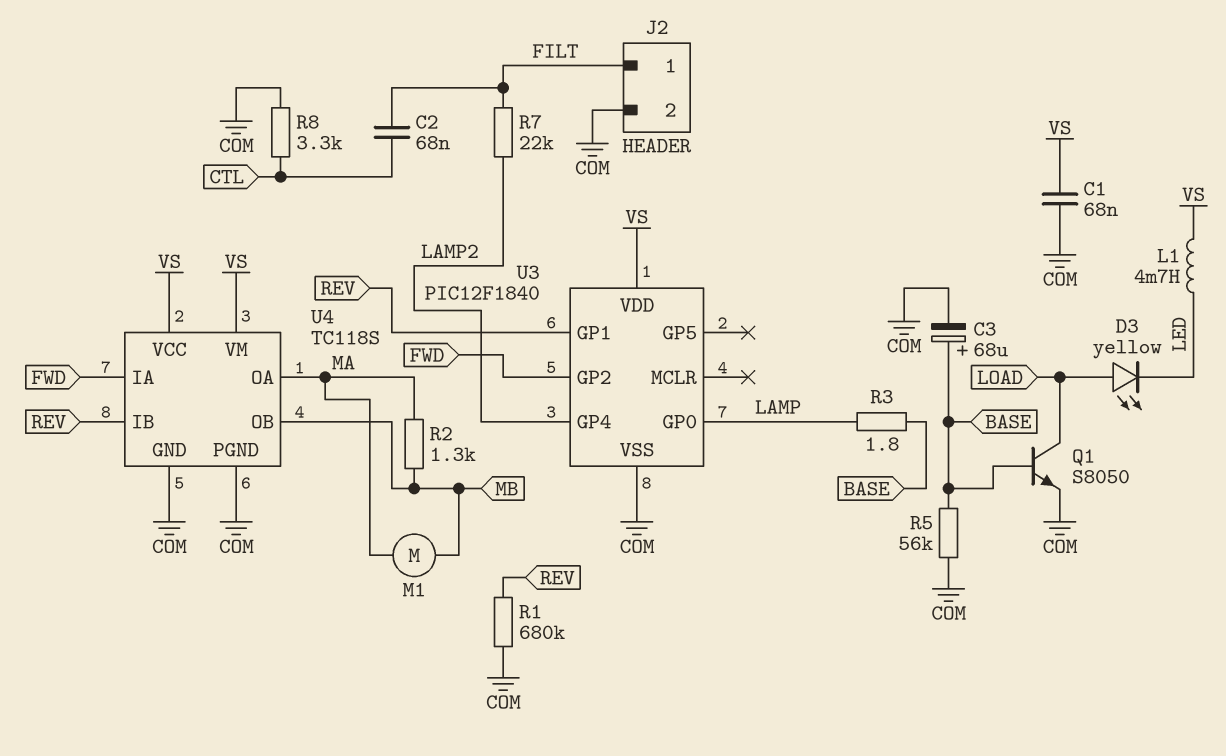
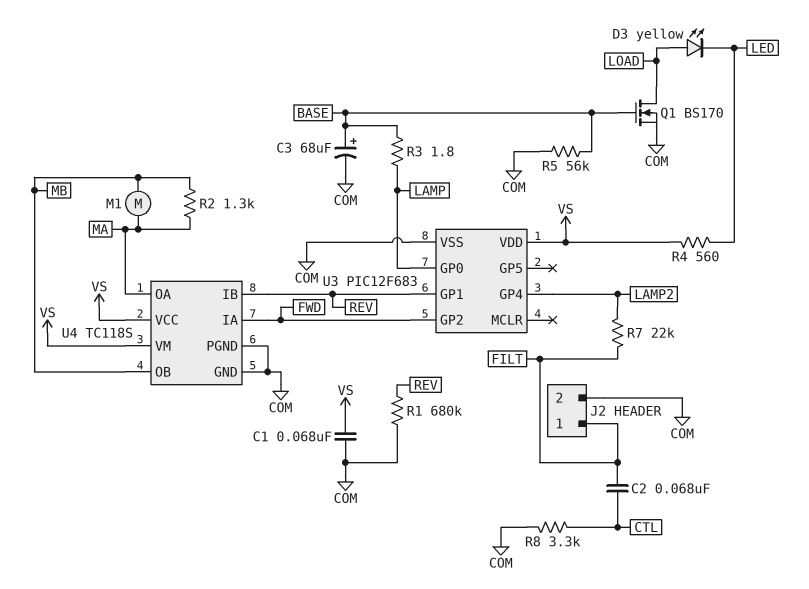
L1: 4.7mH (LED, VS) -> none
Q1: NPN S8050 (B BASE, C LOAD, E COM) -> NMOS BS170 (G BASE, D LOAD, S COM)
R4: none -> 560 (LED, VS)
U3: PIC12F1840 -> PIC12F683

